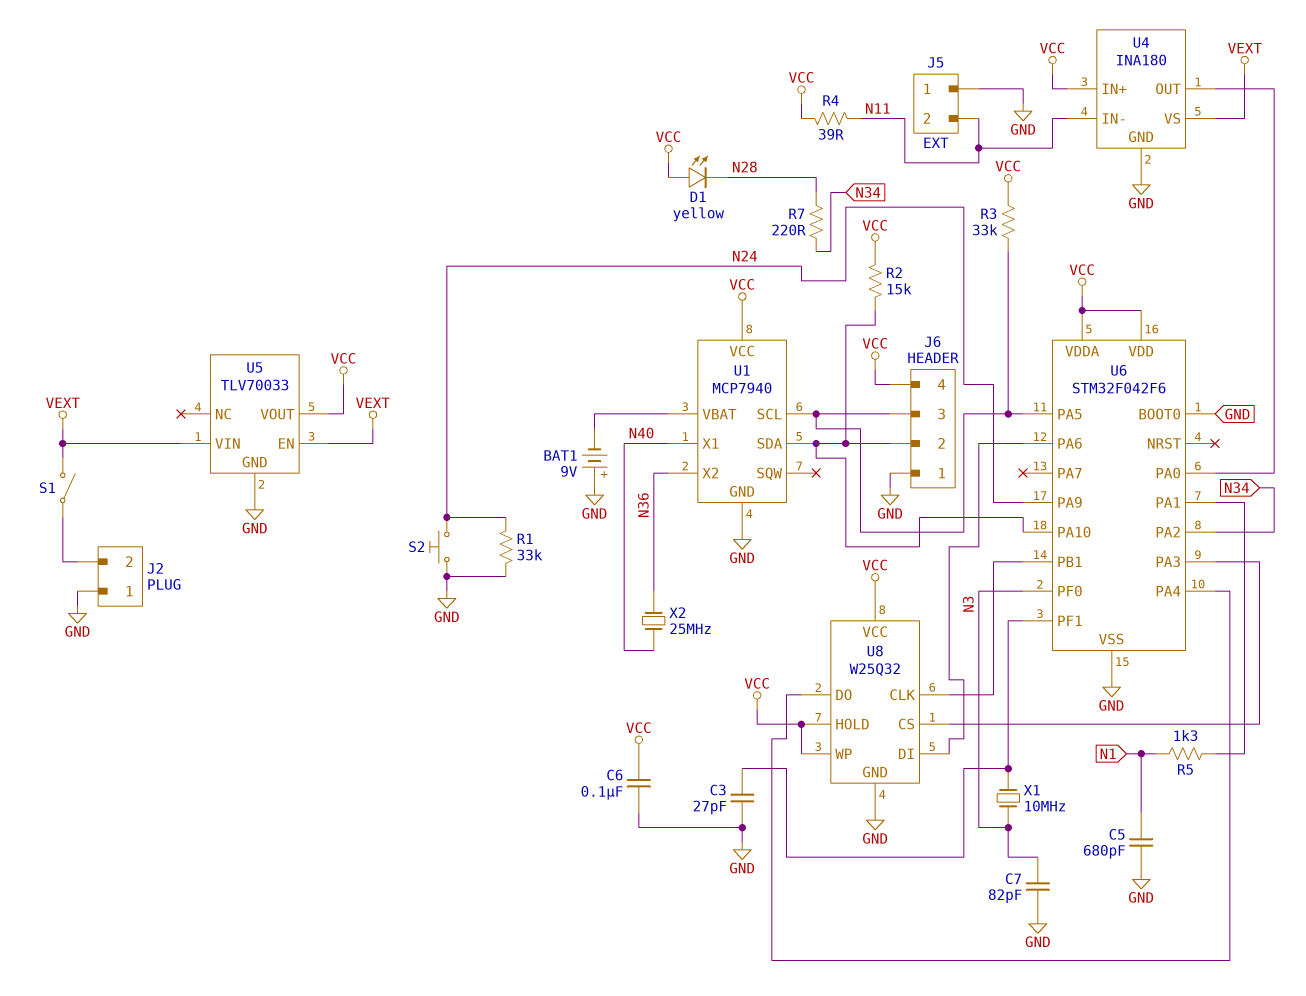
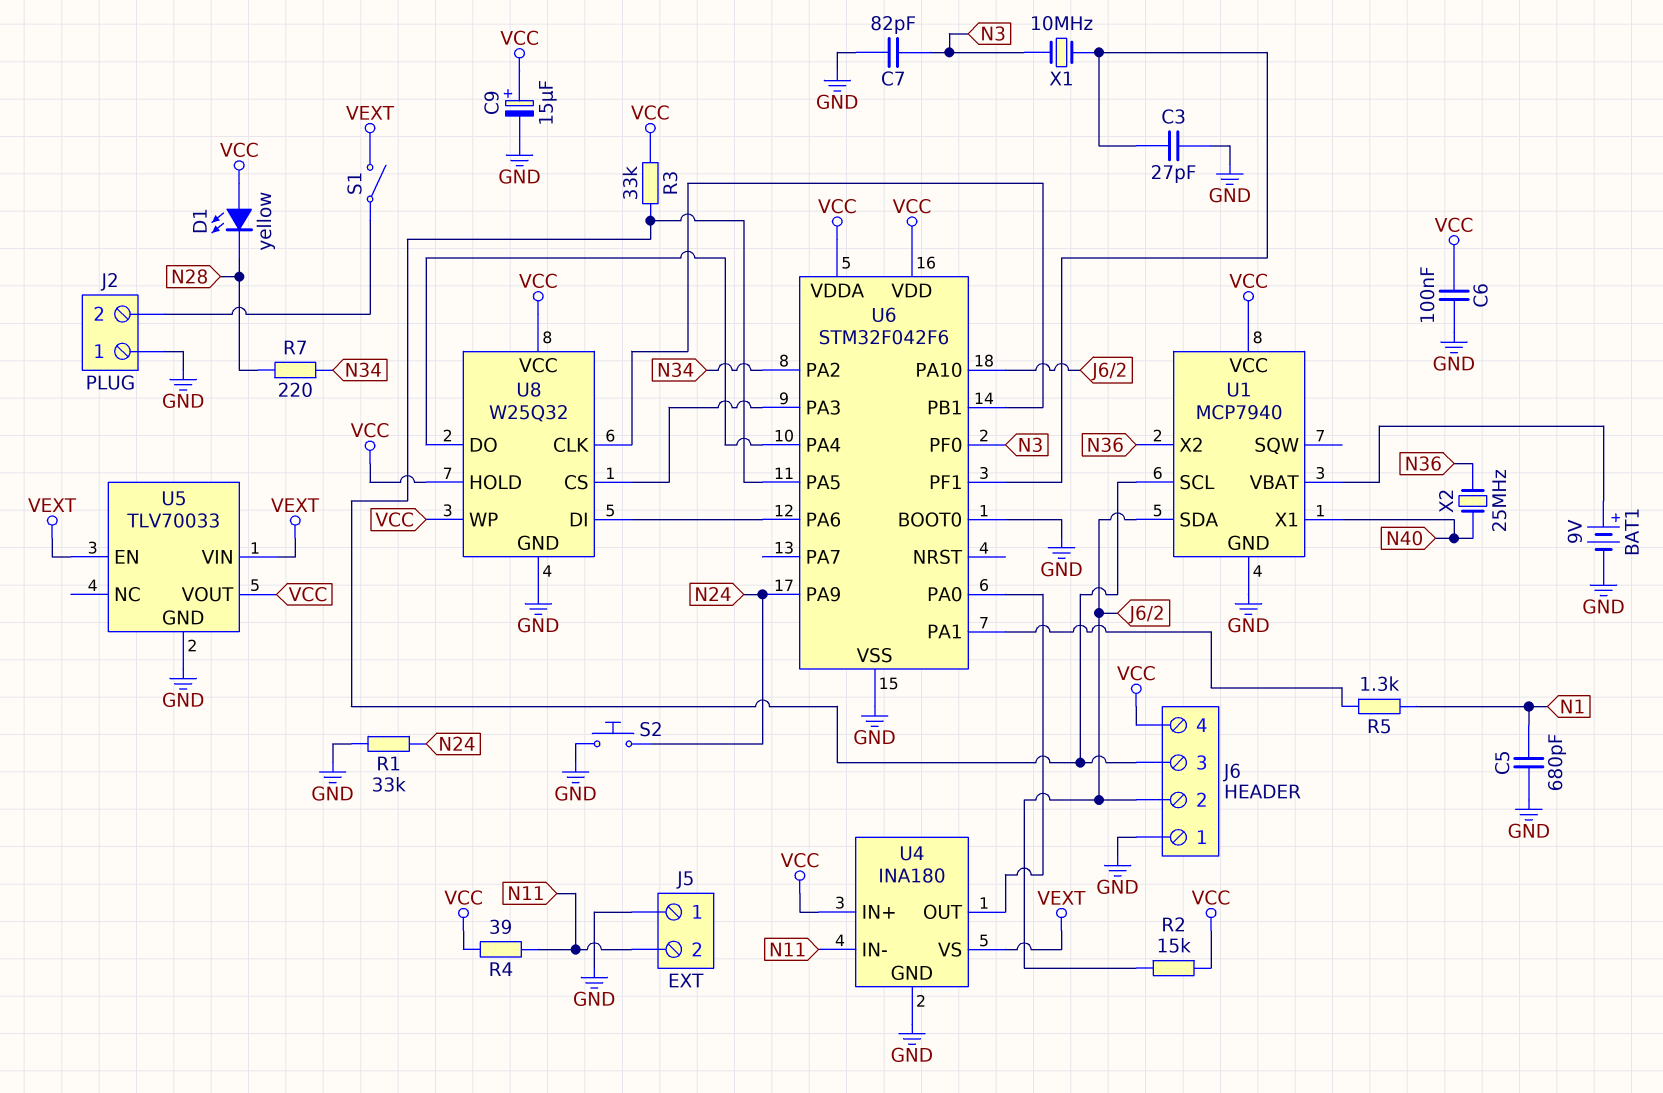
BAT1: 9V (plus GND, minus U1/VBAT) -> 9V (plus U1/VBAT, minus GND)
C9: none -> 15uF (plus VCC, minus GND)

